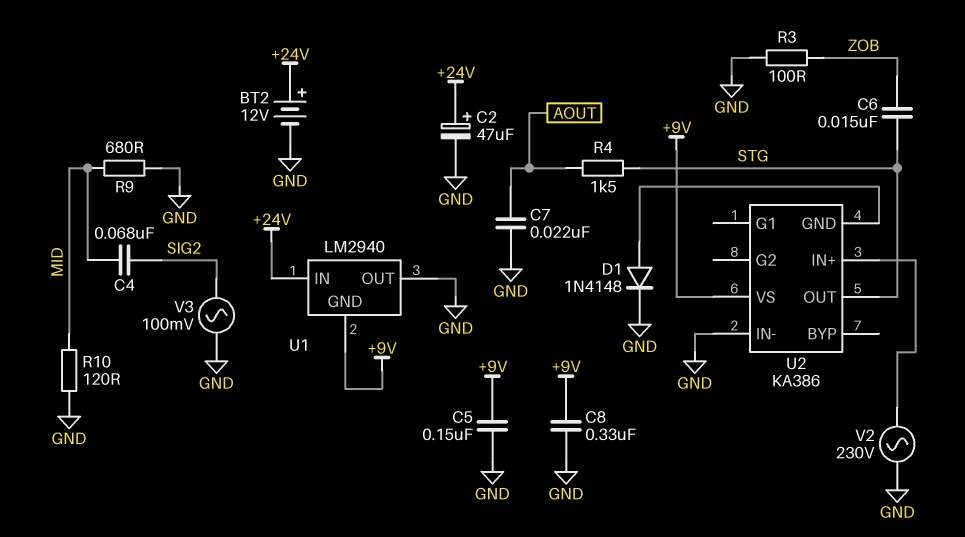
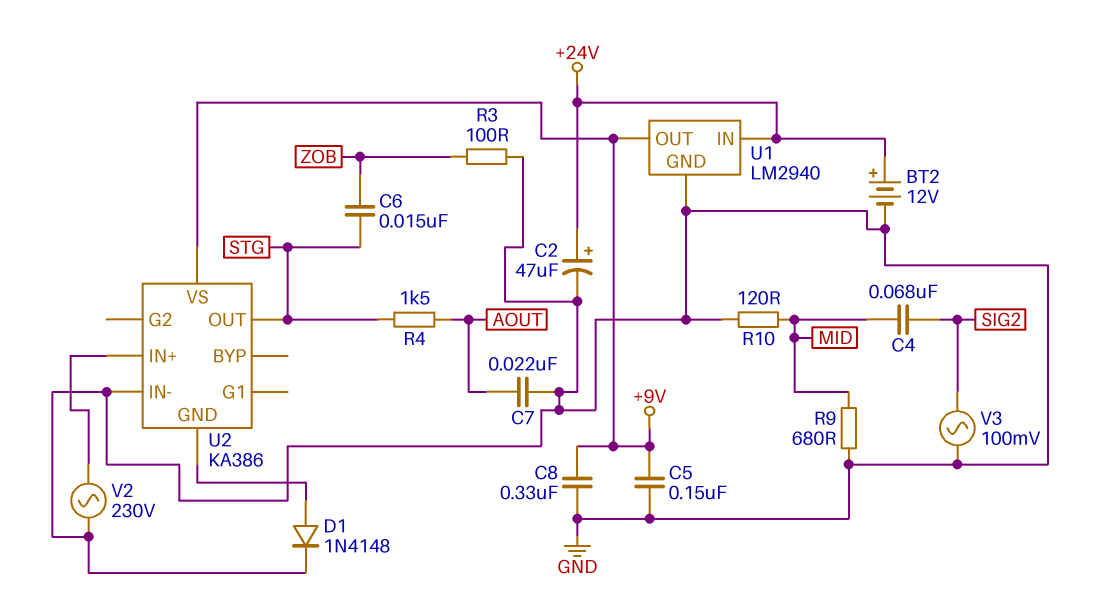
U1 pin GND: +9V -> GND
U1 pin OUT: GND -> +9V

